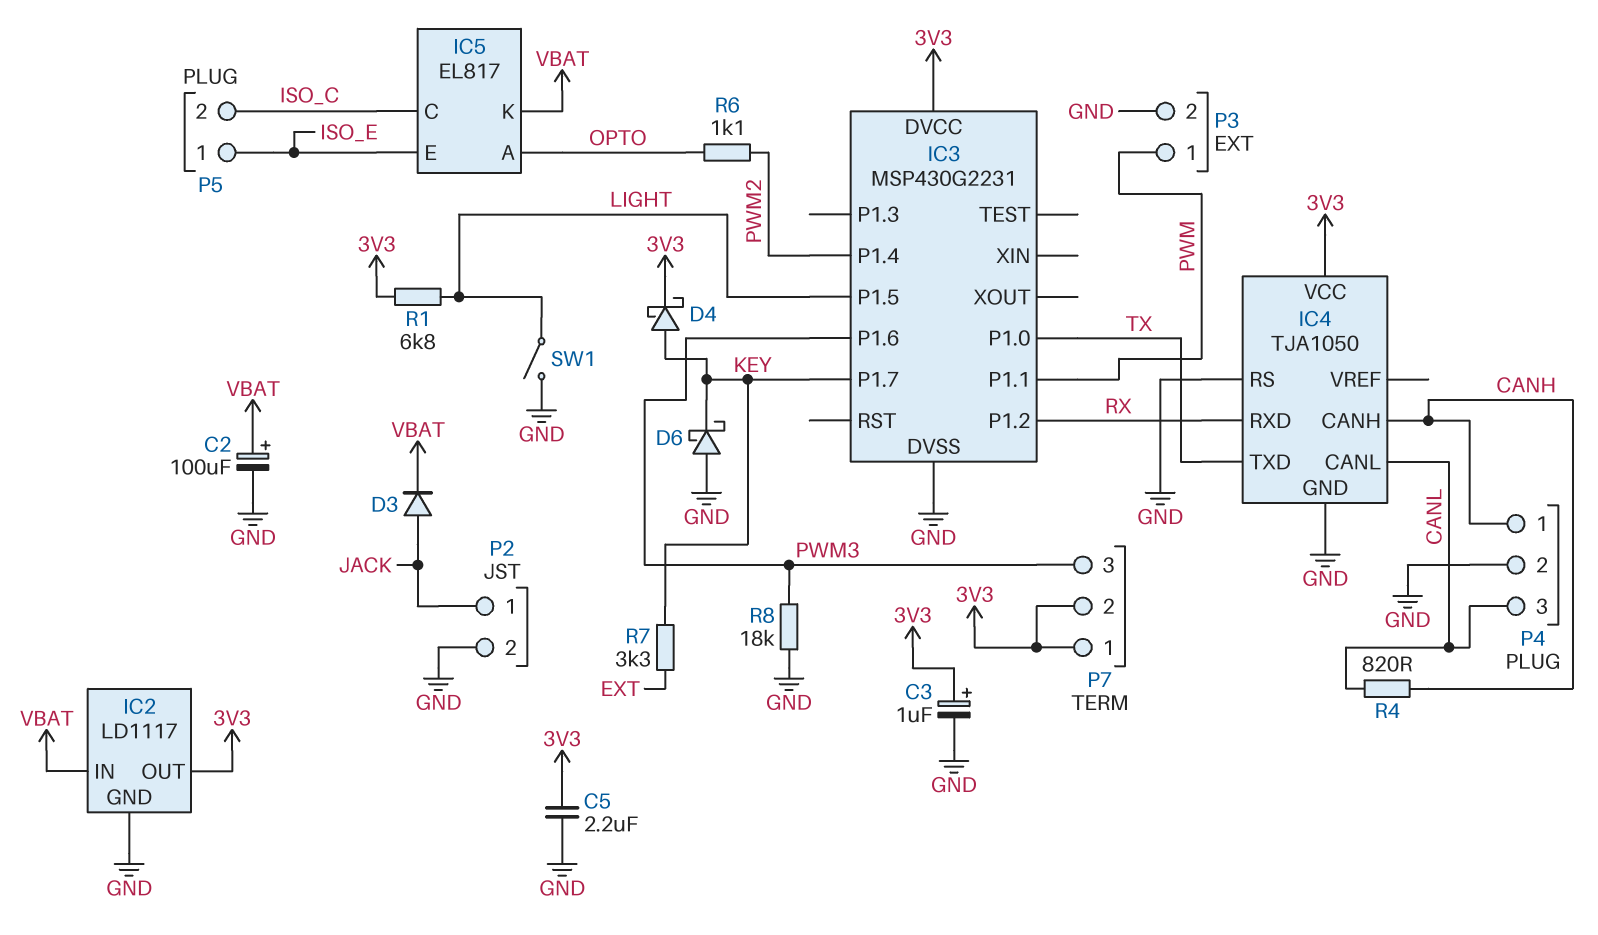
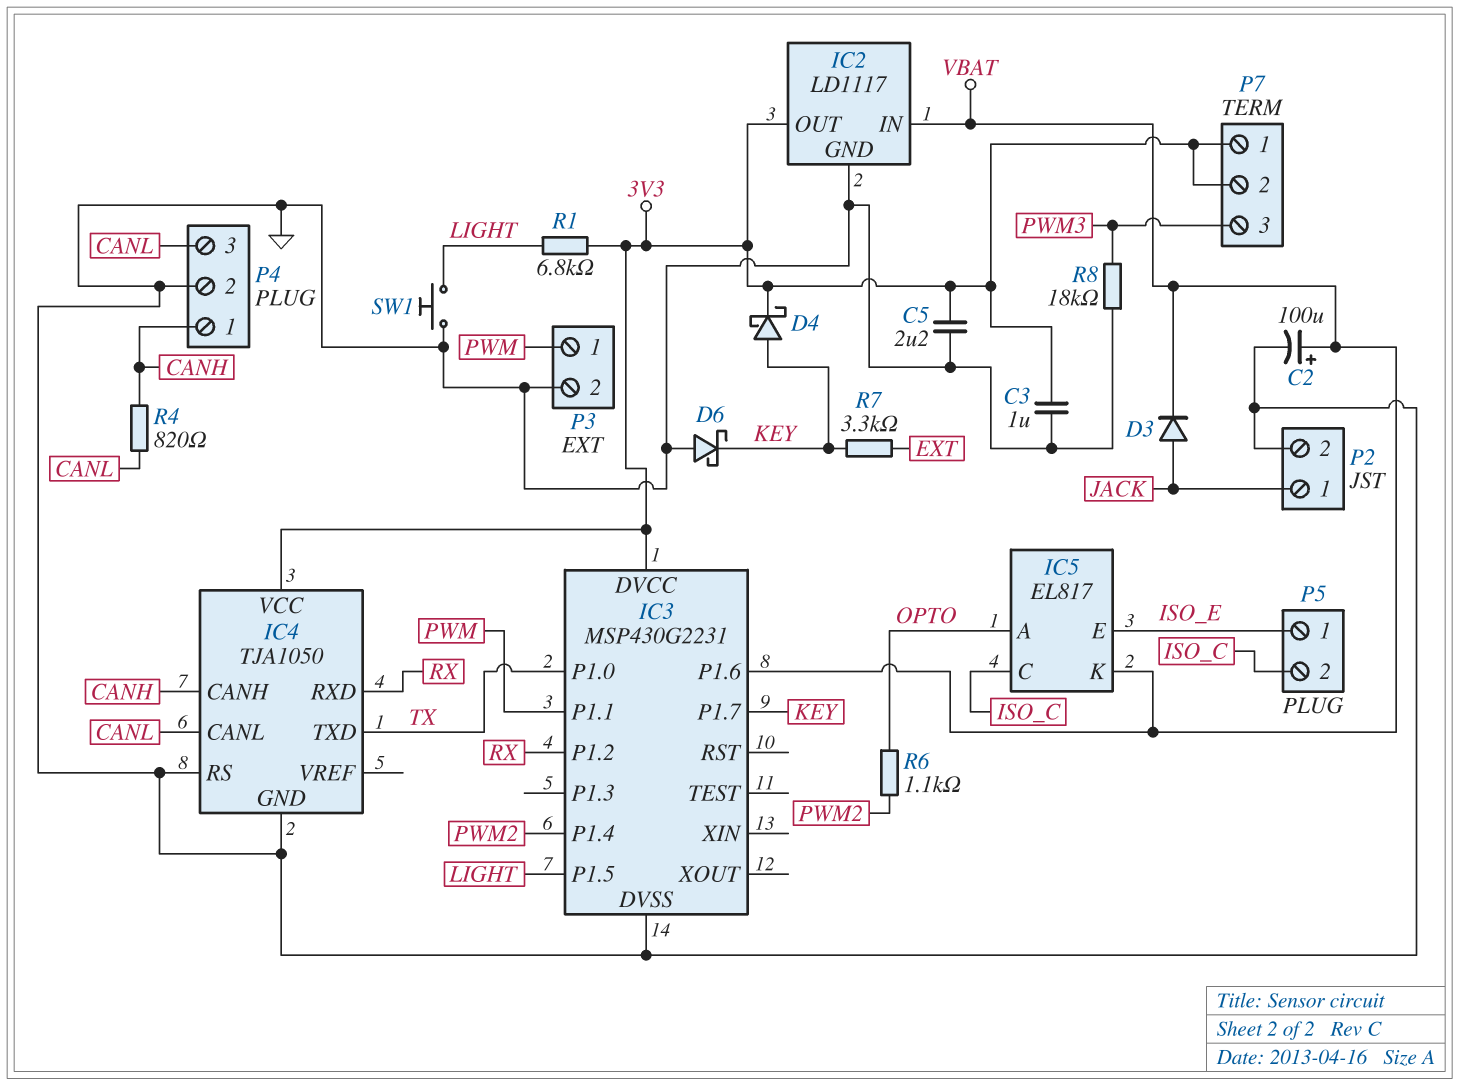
C3: 1uF (plus 3V3, minus GND) -> 1uF (3V3, GND)
IC3 pin P1.6: PWM3 -> VBAT
SW1: switch (GND, LIGHT) -> button (GND, LIGHT)

